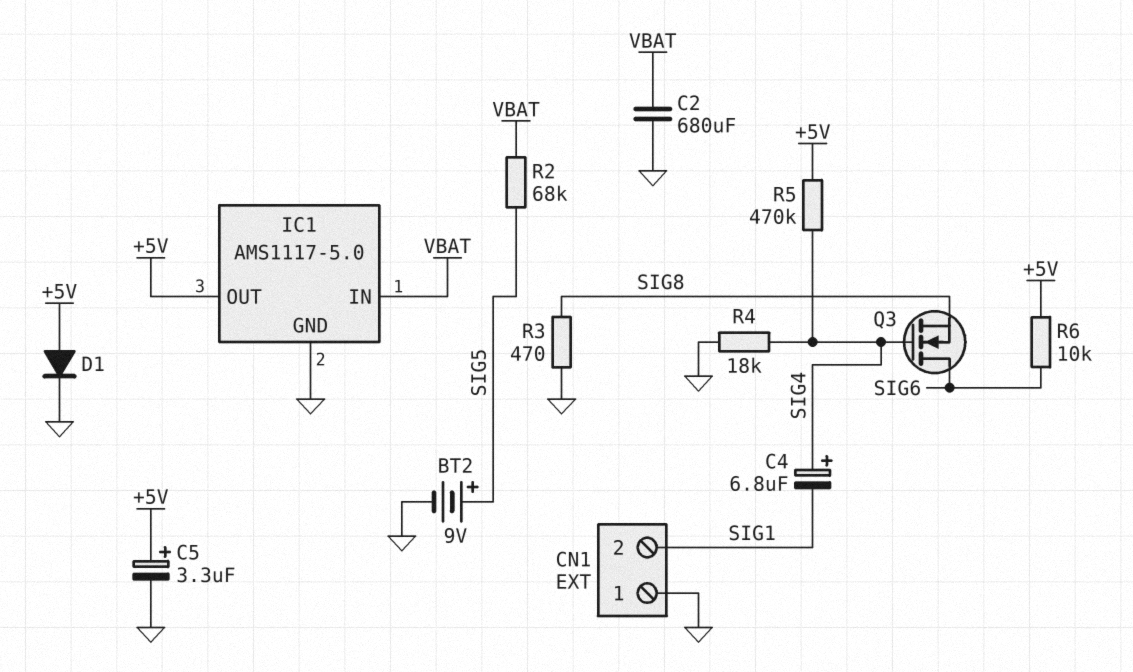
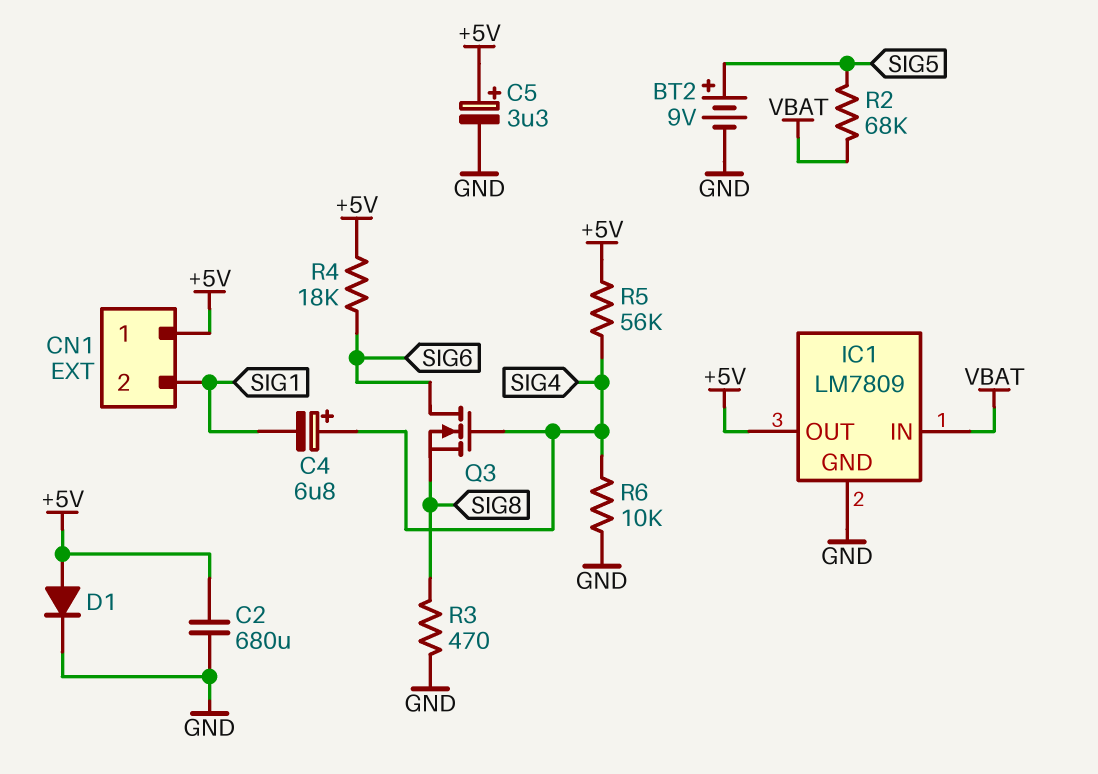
C2: 680uF (GND, VBAT) -> 680uF (+5V, GND)
CN1 pin 1: GND -> +5V
IC1: AMS1117-5.0 -> LM7809
R4: 18k (GND, SIG4) -> 18k (+5V, SIG6)
R5: 470k (+5V, SIG4) -> 56k (+5V, SIG4)
R6: 10k (+5V, SIG6) -> 10k (GND, SIG4)

